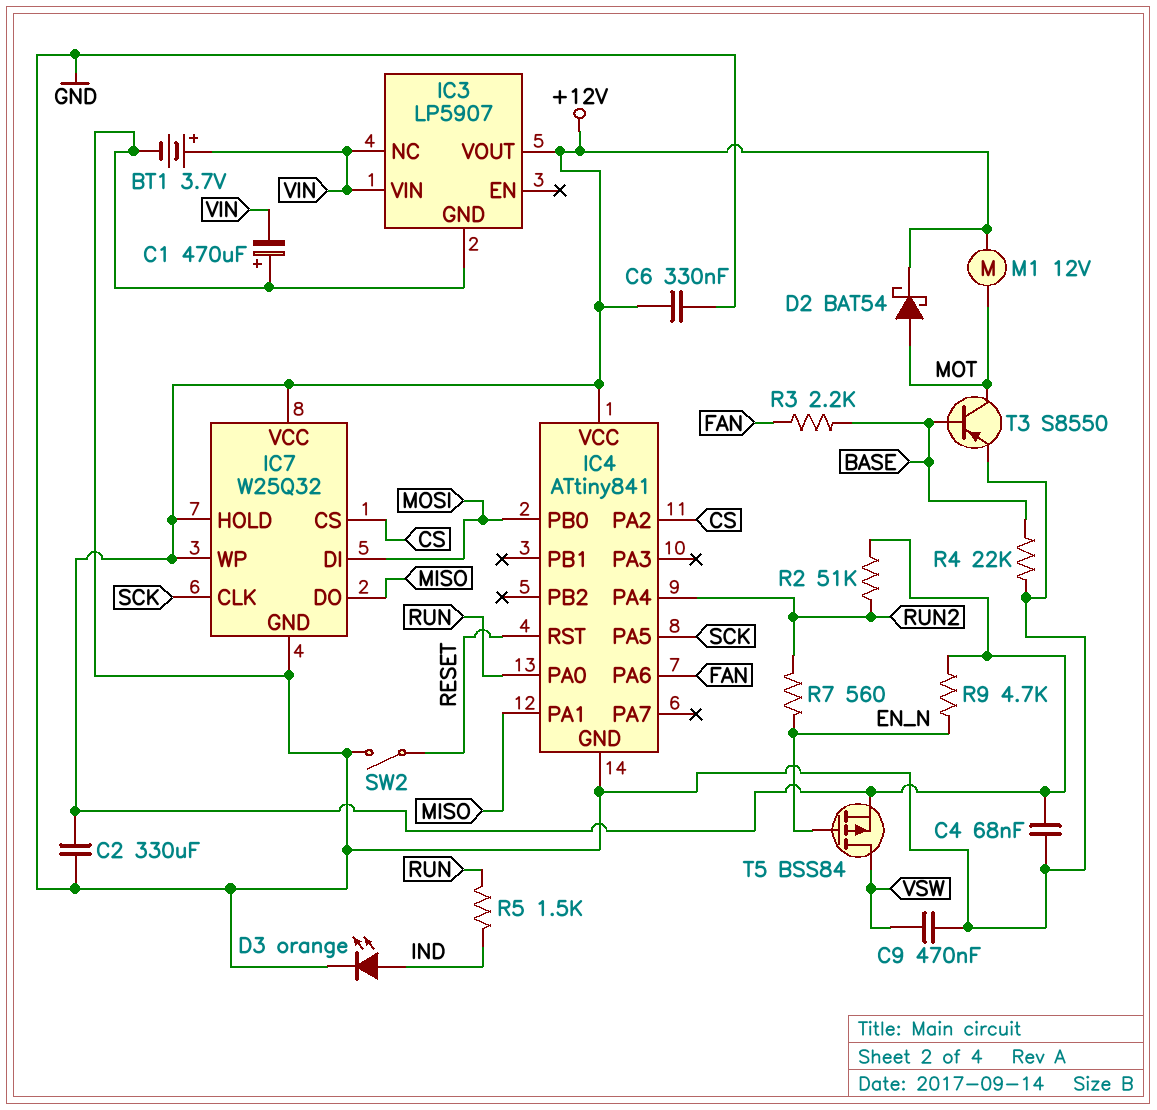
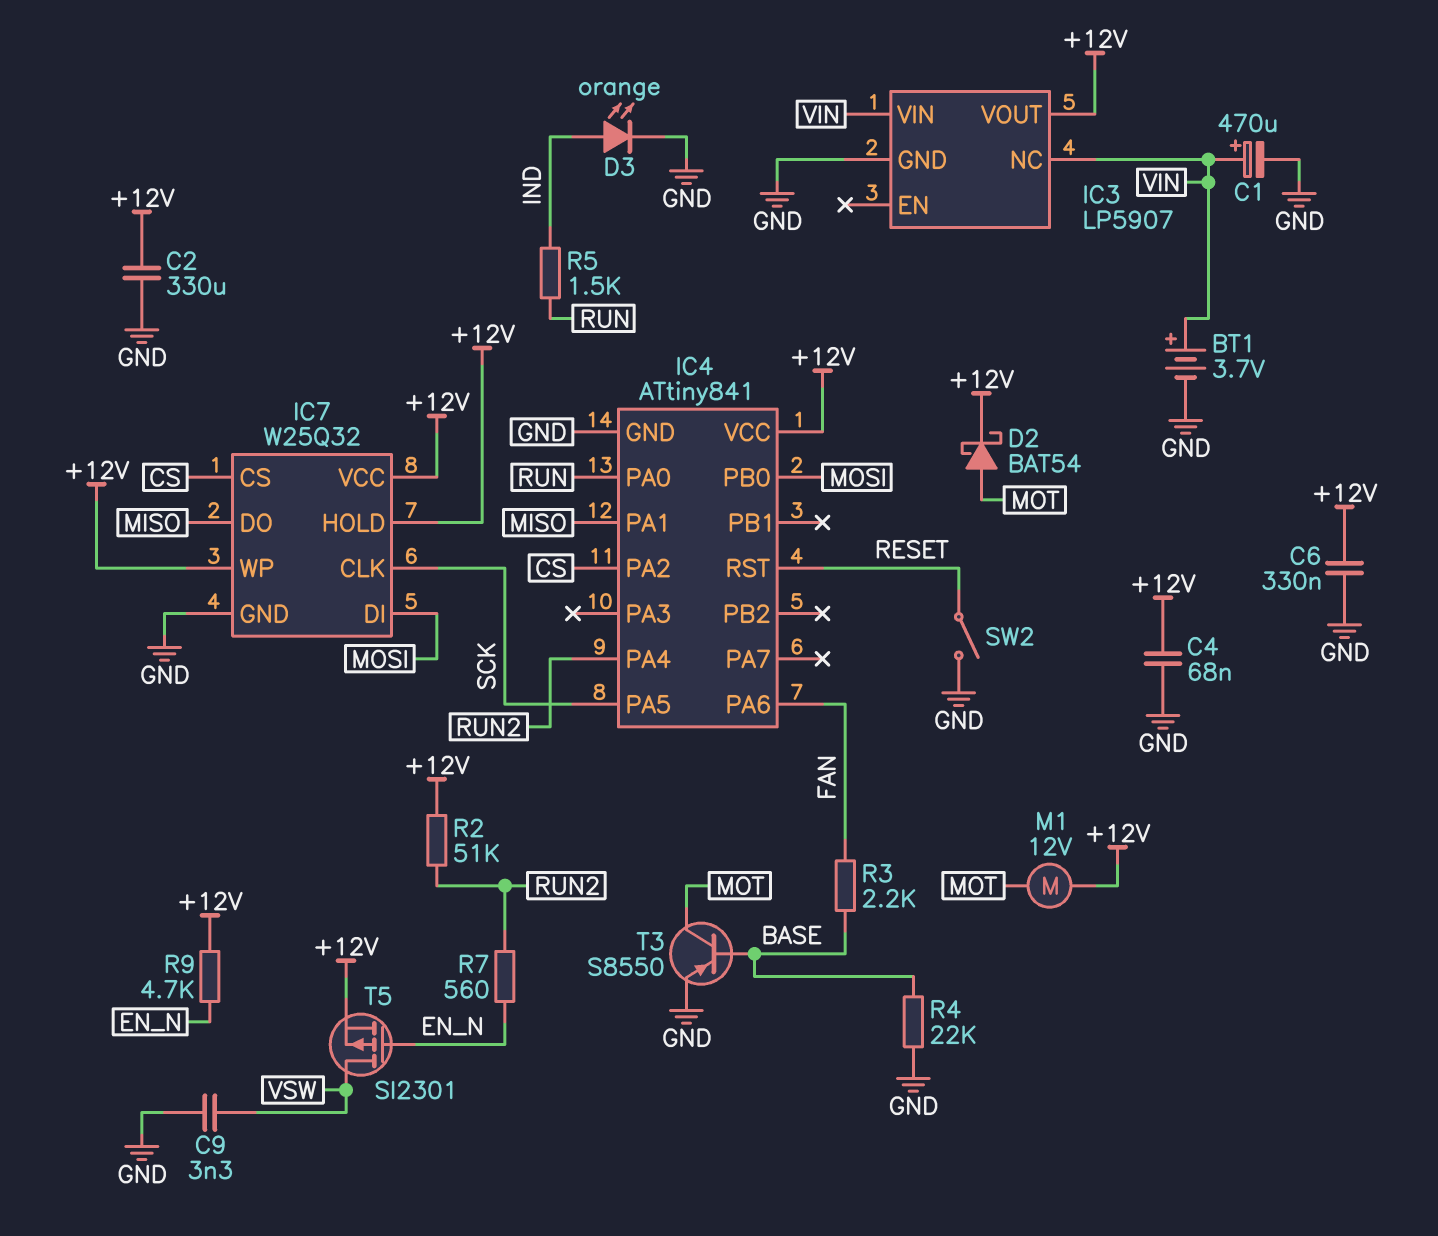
C1: 470uF (plus GND, minus VIN) -> 470uF (plus VIN, minus GND)
C9: 470nF (GND, VSW) -> 3.3nF (GND, VSW)
T5: PMOS BSS84 (G EN_N, D VSW, S +12V) -> PMOS SI2301 (G EN_N, D VSW, S +12V)

